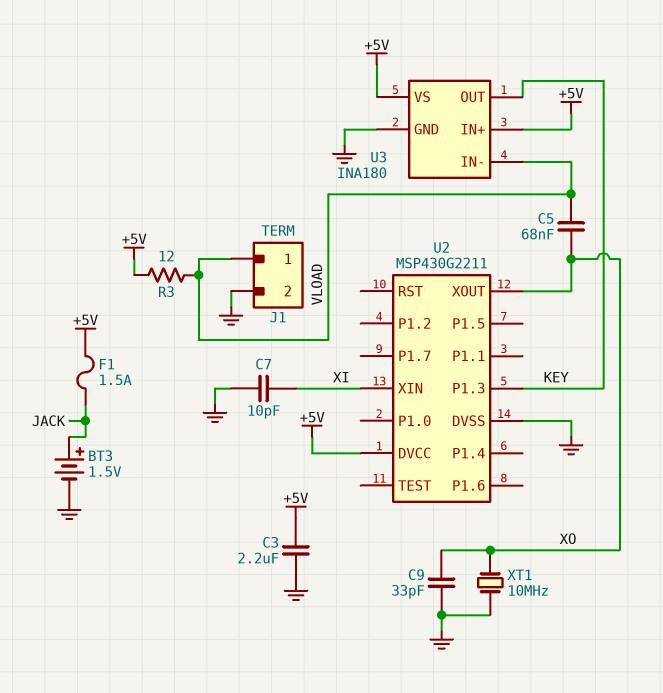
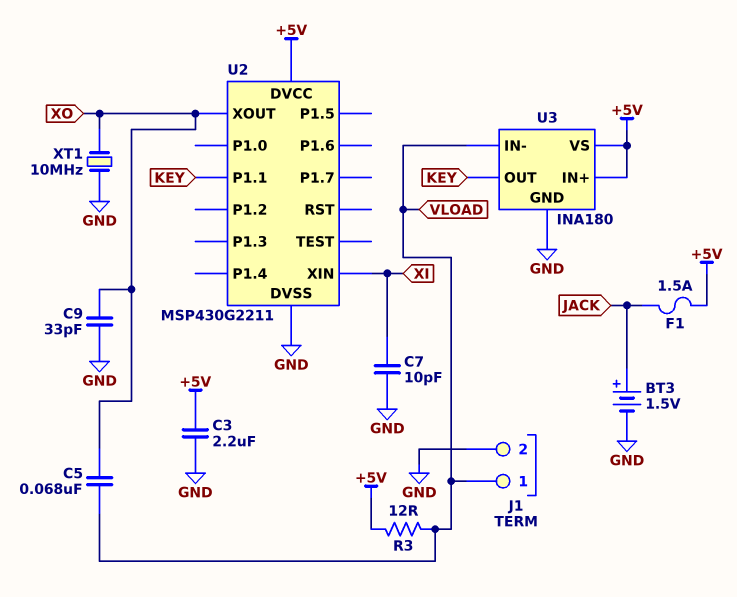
U2 pin P1.1: none -> KEY
U2 pin P1.3: KEY -> none

